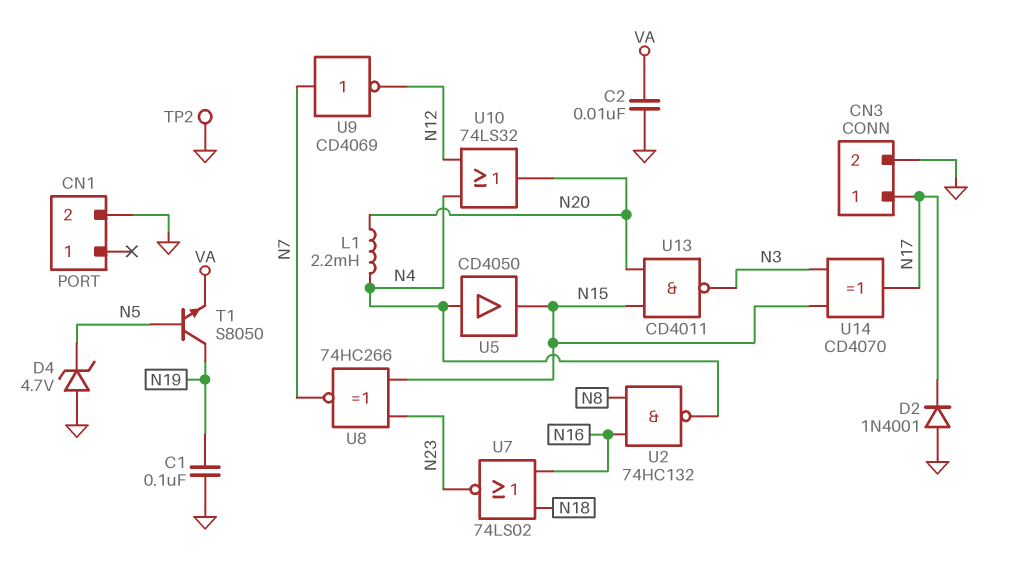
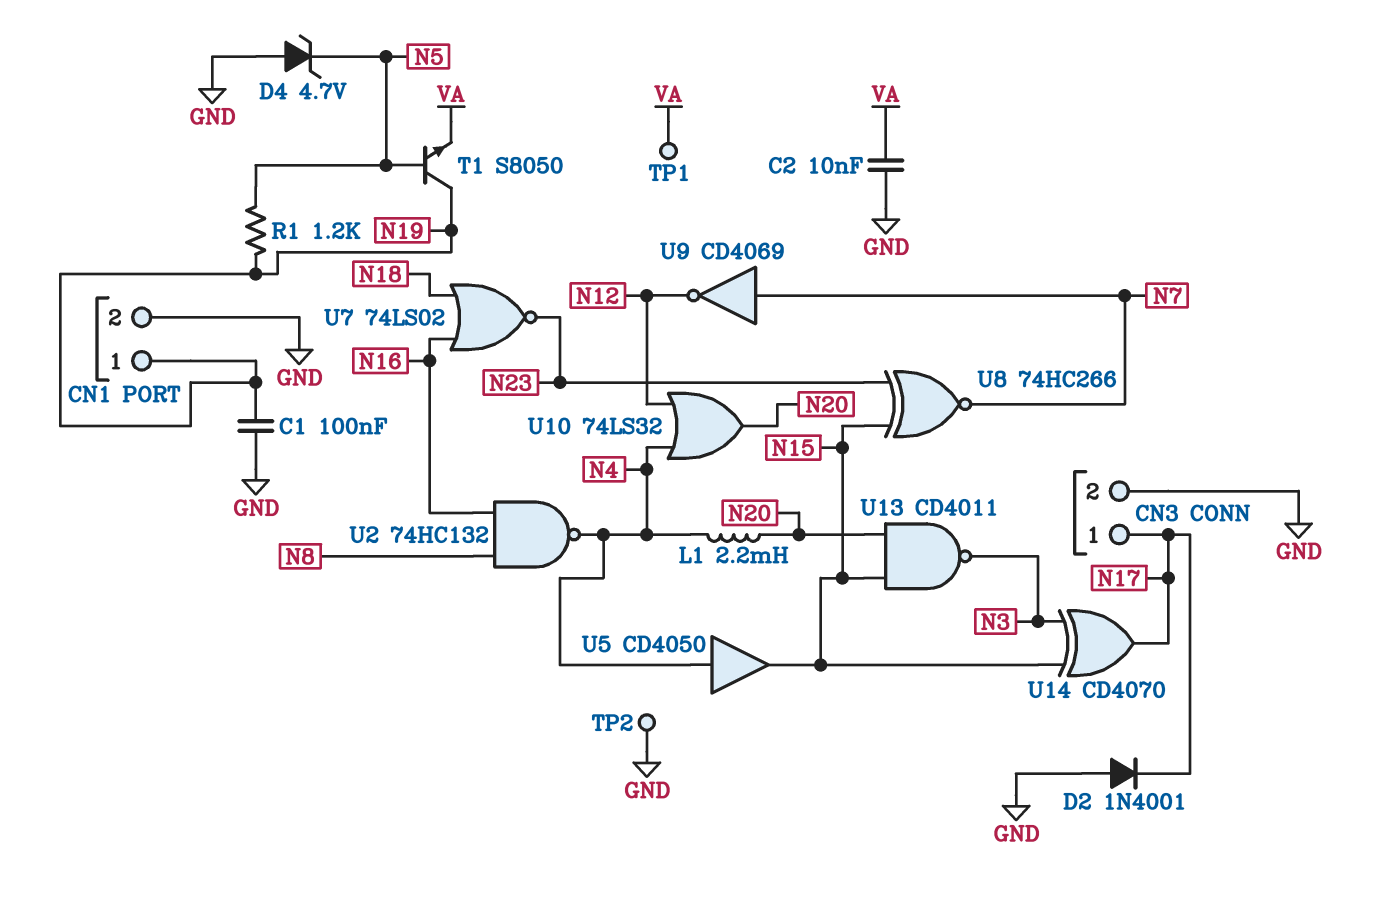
CN1 pin 1: none -> N19
R1: none -> 1.2k (N5, N19)
TP1: none -> test point (VA)

